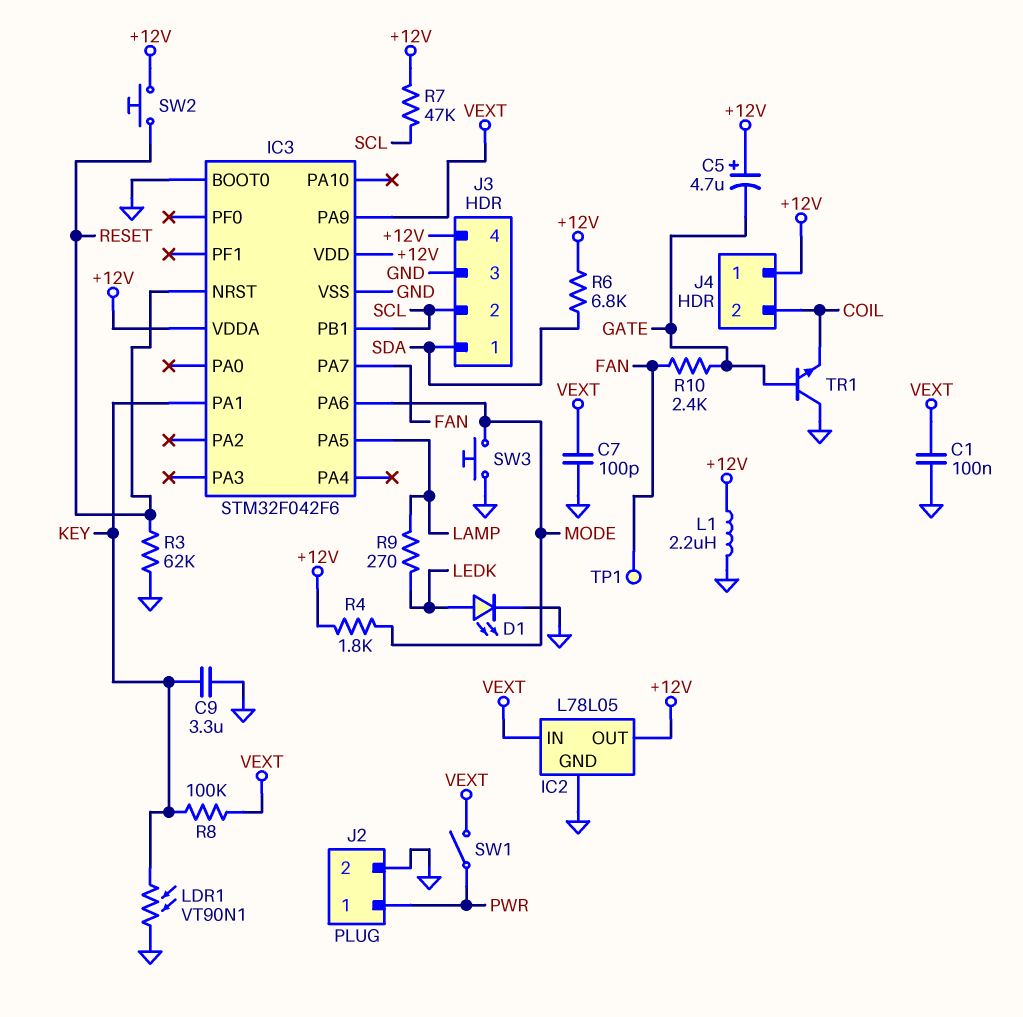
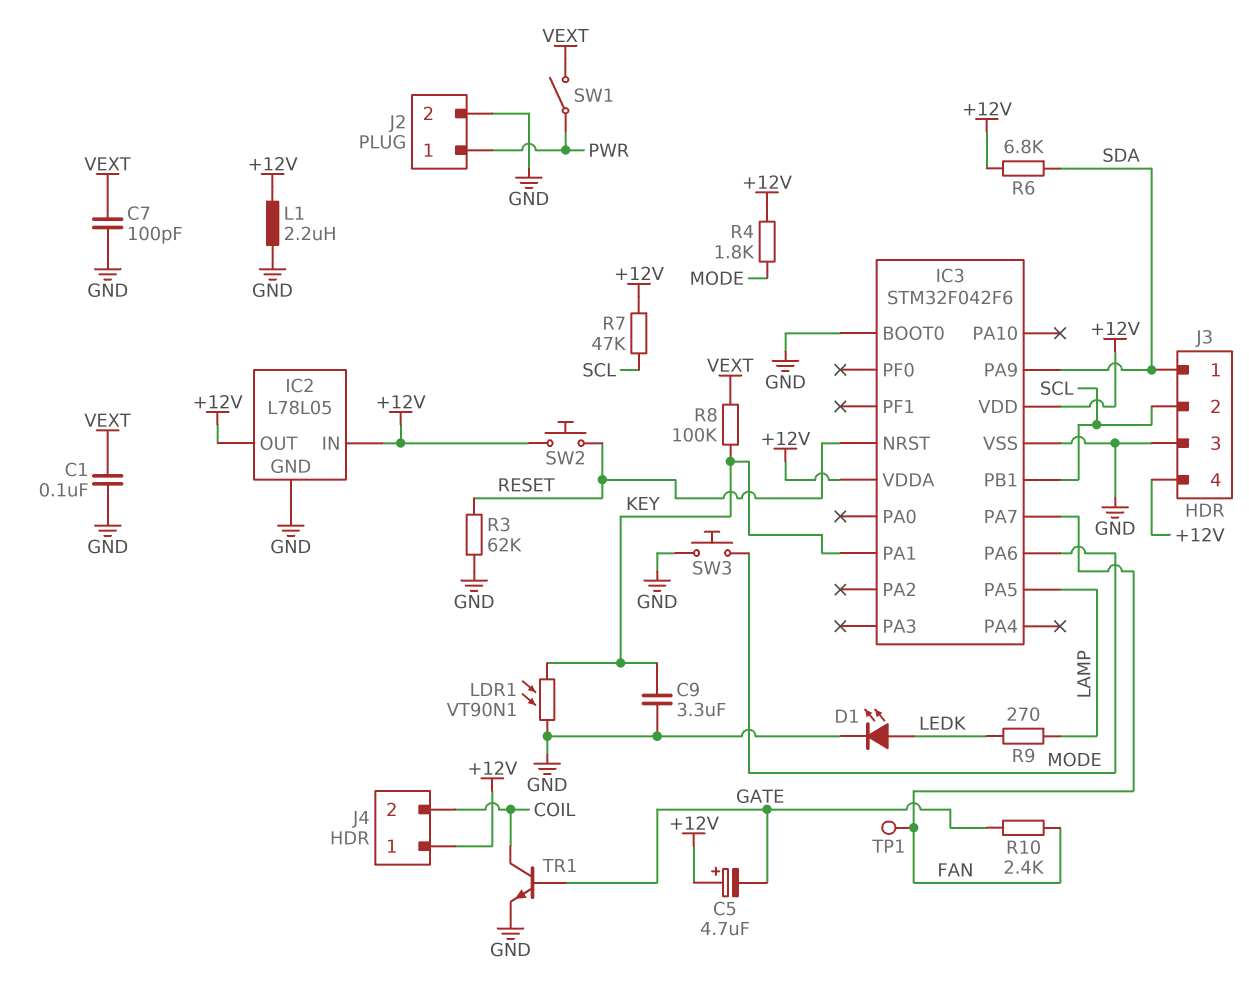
IC2 pin IN: VEXT -> +12V
IC3 pin PA9: VEXT -> SDA
TR1: NPN (B GATE, C GND, E COIL) -> NPN (B GATE, C COIL, E GND)

